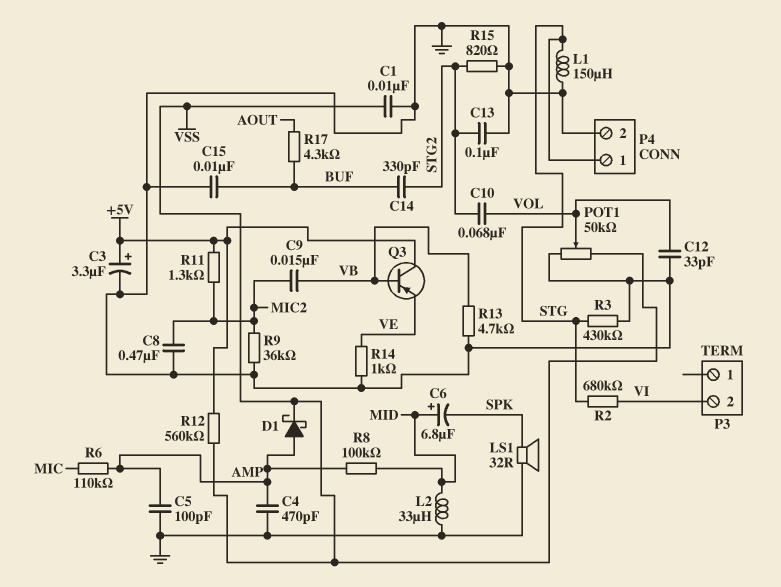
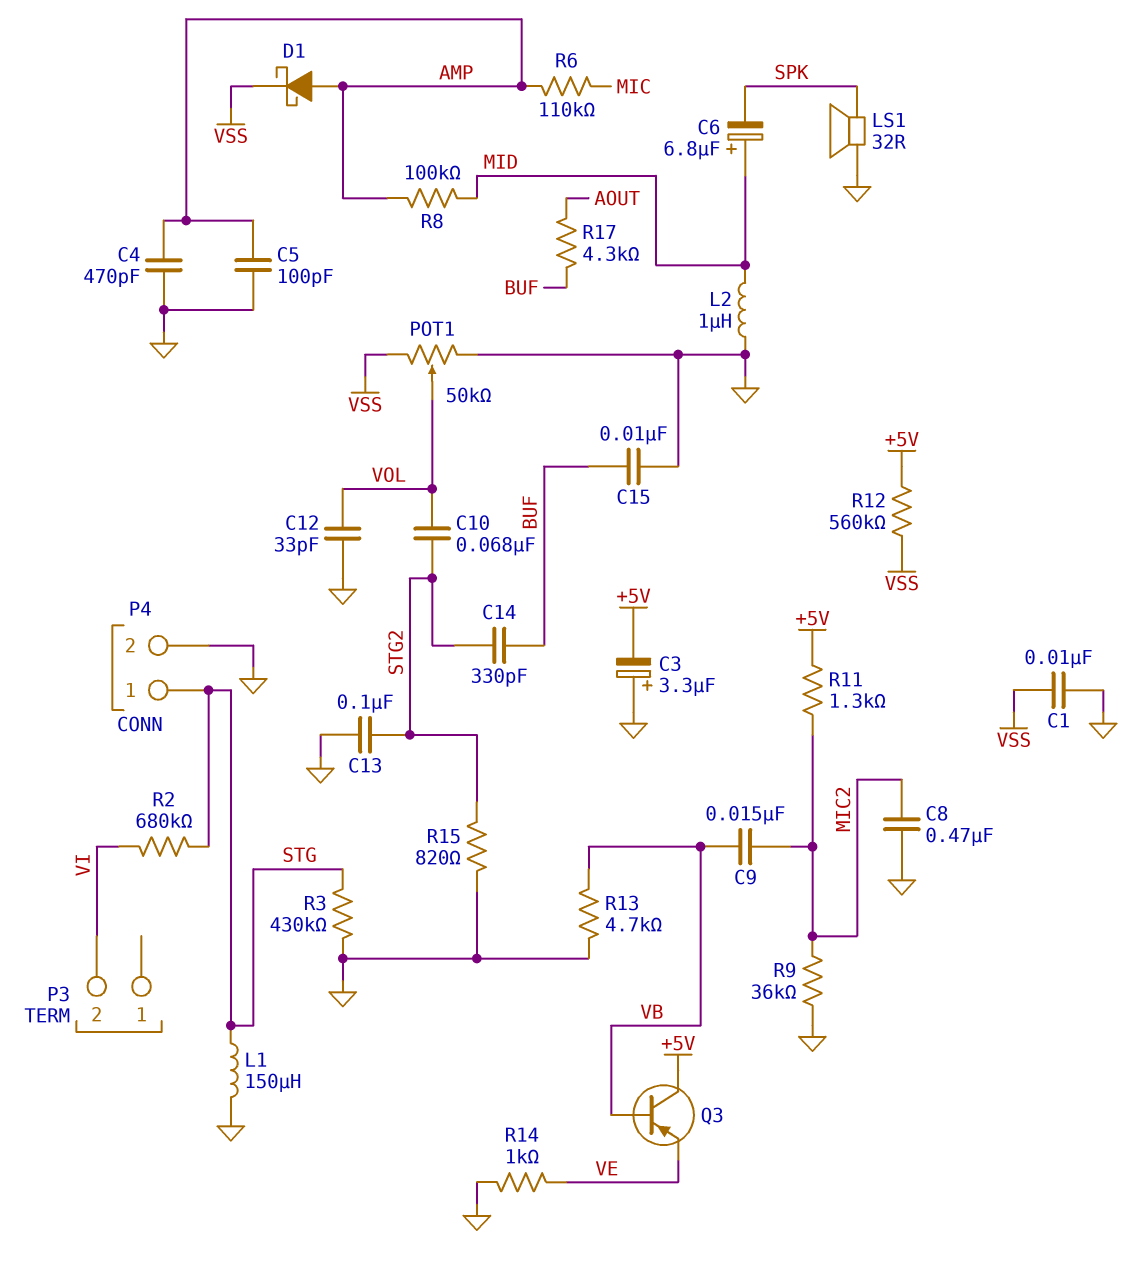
C3: 3.3uF (plus +5V, minus GND) -> 3.3uF (plus GND, minus +5V)
L2: 33uH (GND, MID) -> 1uH (GND, MID)

